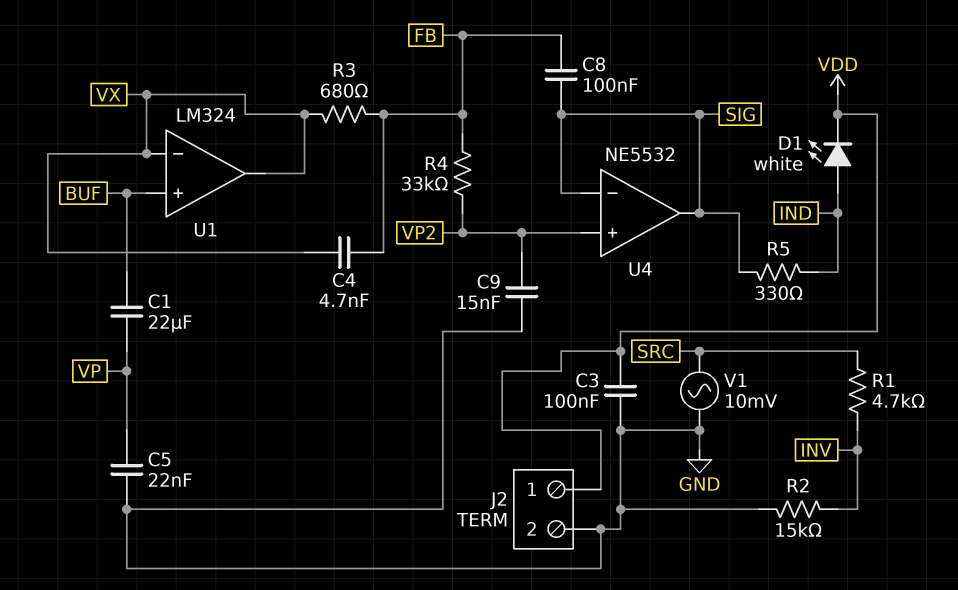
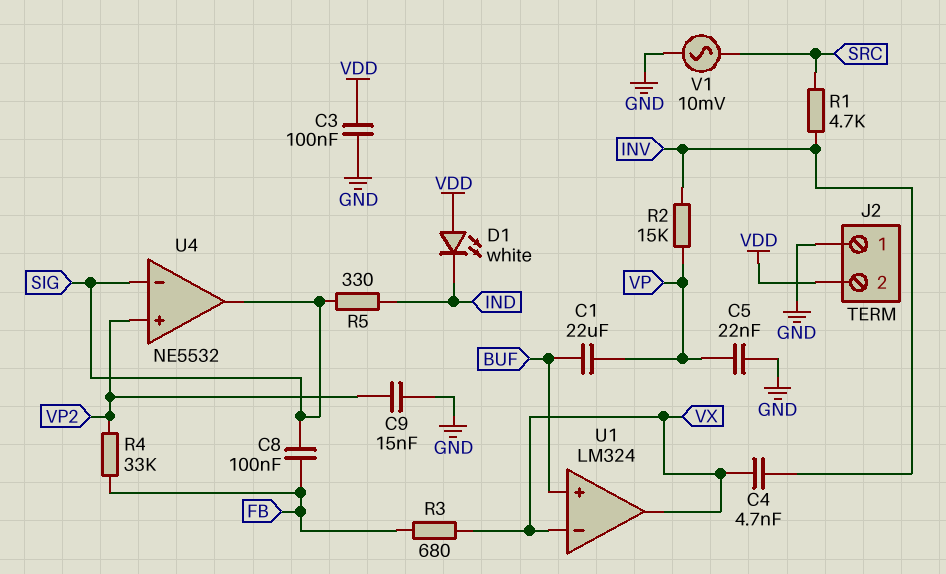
C4: 4.7nF (FB, VX) -> 4.7nF (INV, VX)
D1: LED white (A IND, K VDD) -> LED white (A VDD, K IND)
J2 pin 1: VDD -> GND
J2 pin 2: GND -> VDD
R2: 15k (GND, INV) -> 15k (INV, VP)

